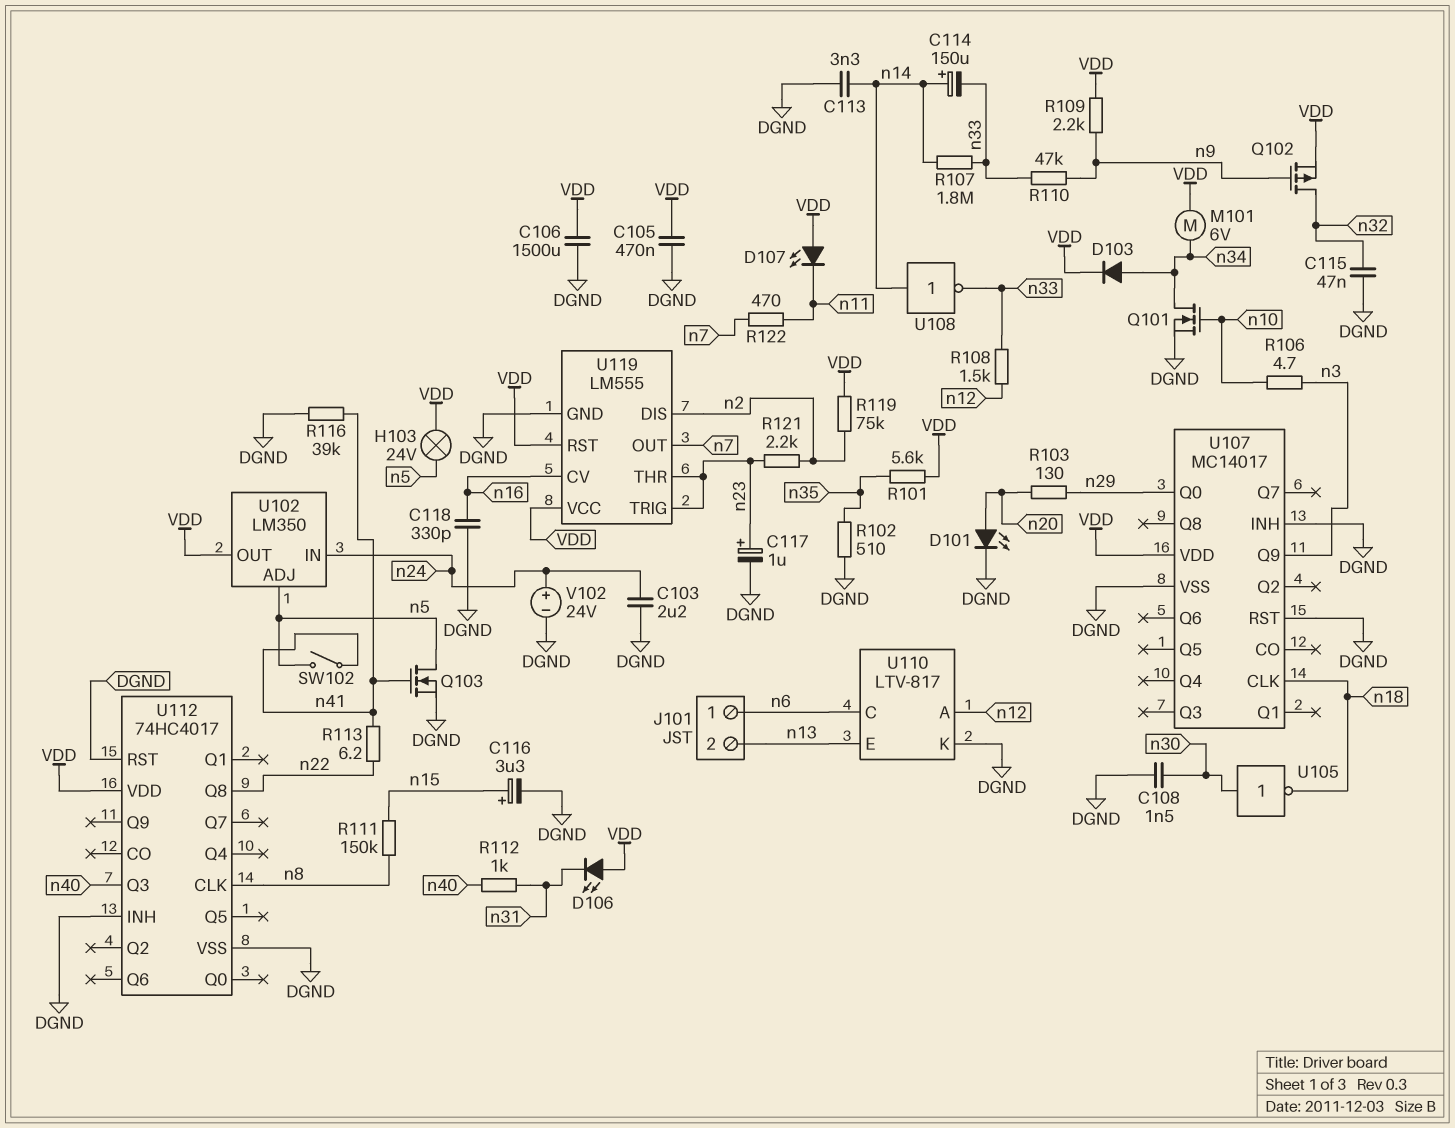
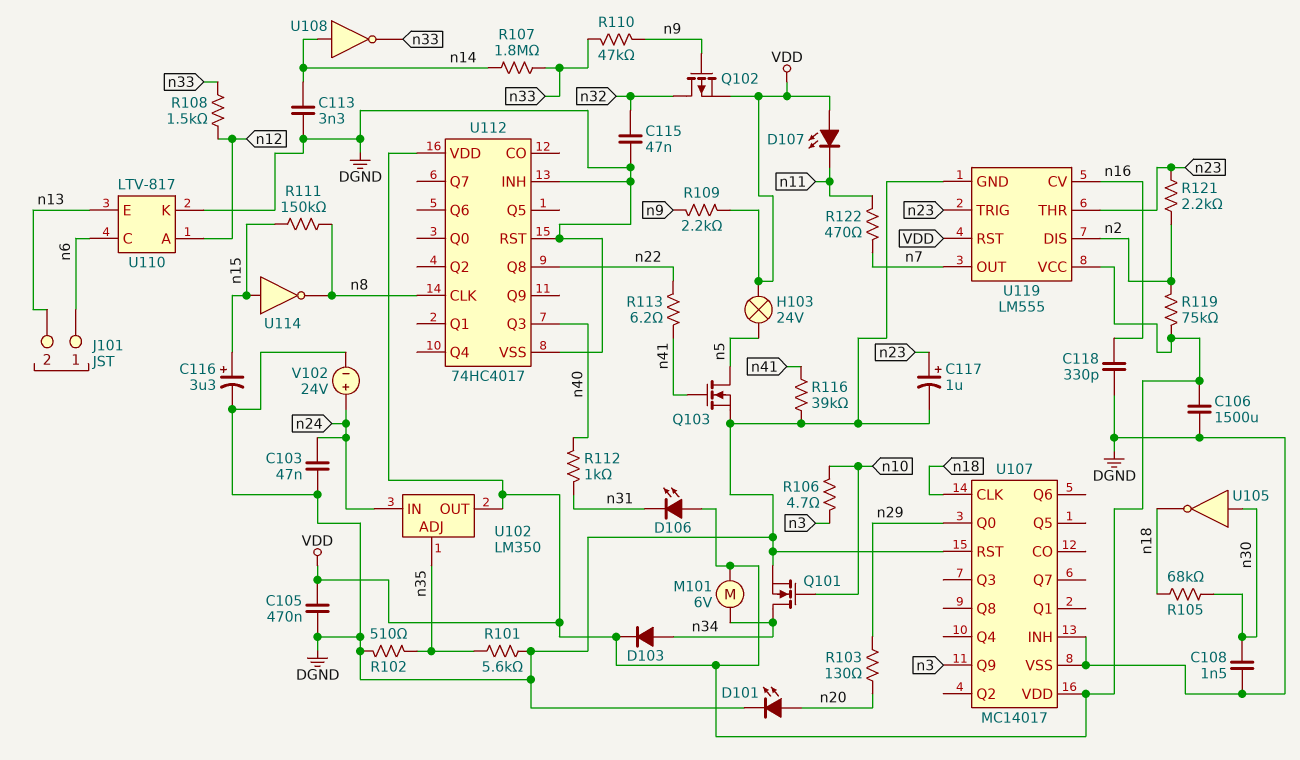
C103: 2.2uF (DGND, n24) -> 47nF (DGND, n24)
C114: 150uF (plus n14, minus n33) -> none
R101: 5.6k (VDD, n35) -> 5.6k (DGND, n35)
R105: none -> 68k (n18, n30)
SW102: switch (n5, n41) -> none
U102 pin ADJ: n5 -> n35
U114: none -> NOT (in n15, out n8)

